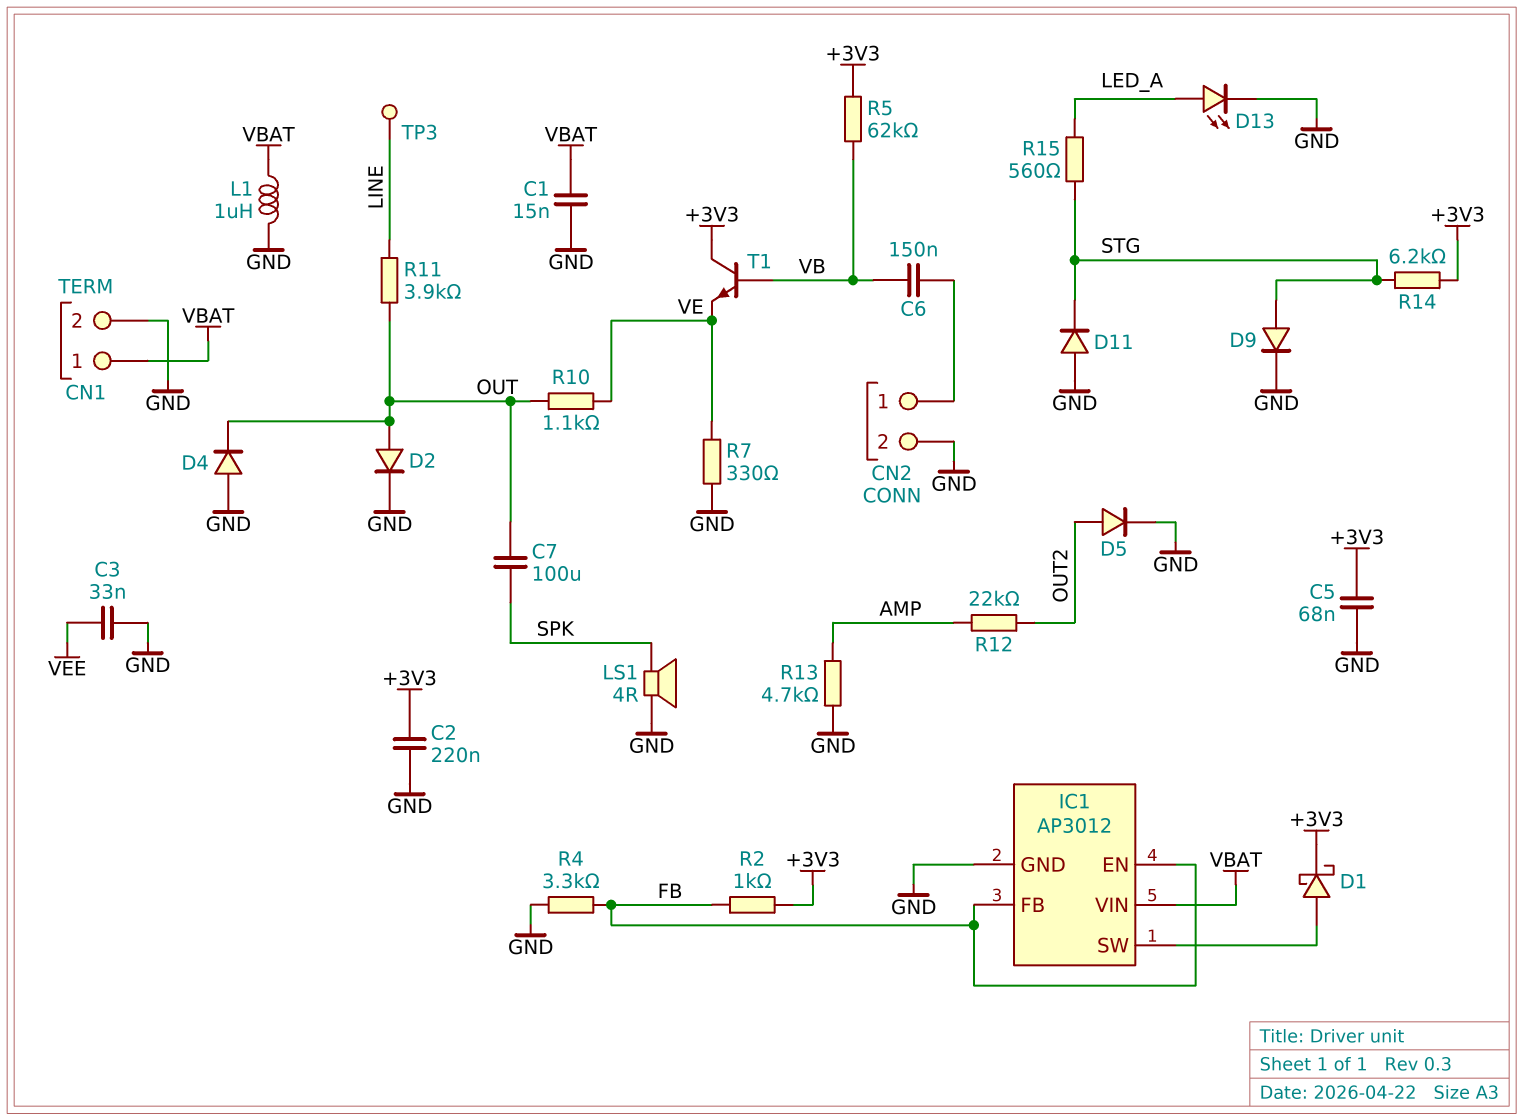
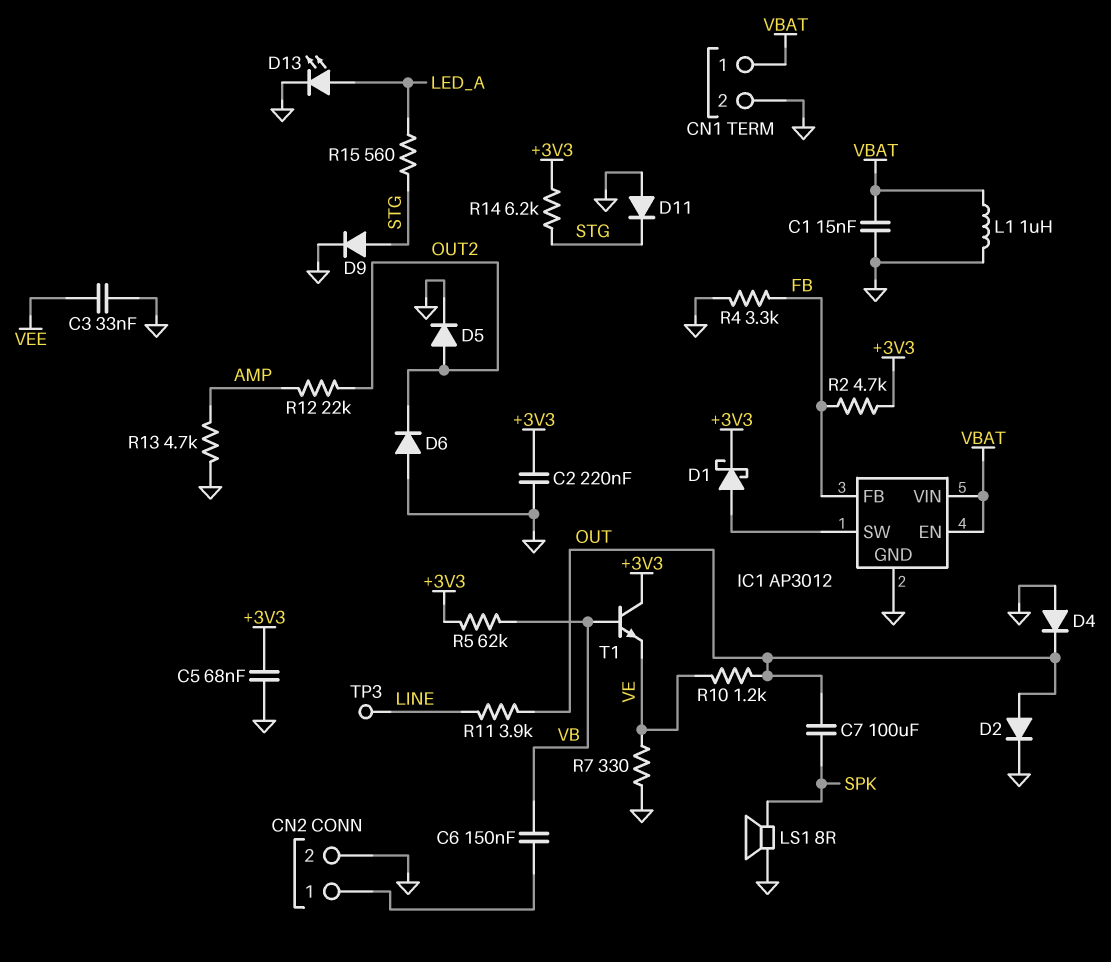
D6: none -> diode (A GND, K OUT2)
IC1 pin EN: FB -> VBAT
LS1: speaker 4R (GND, SPK) -> speaker 8R (GND, SPK)
R2: 1k (+3V3, FB) -> 4.7k (+3V3, FB)
R10: 1.1k (OUT, VE) -> 1.2k (OUT, VE)

